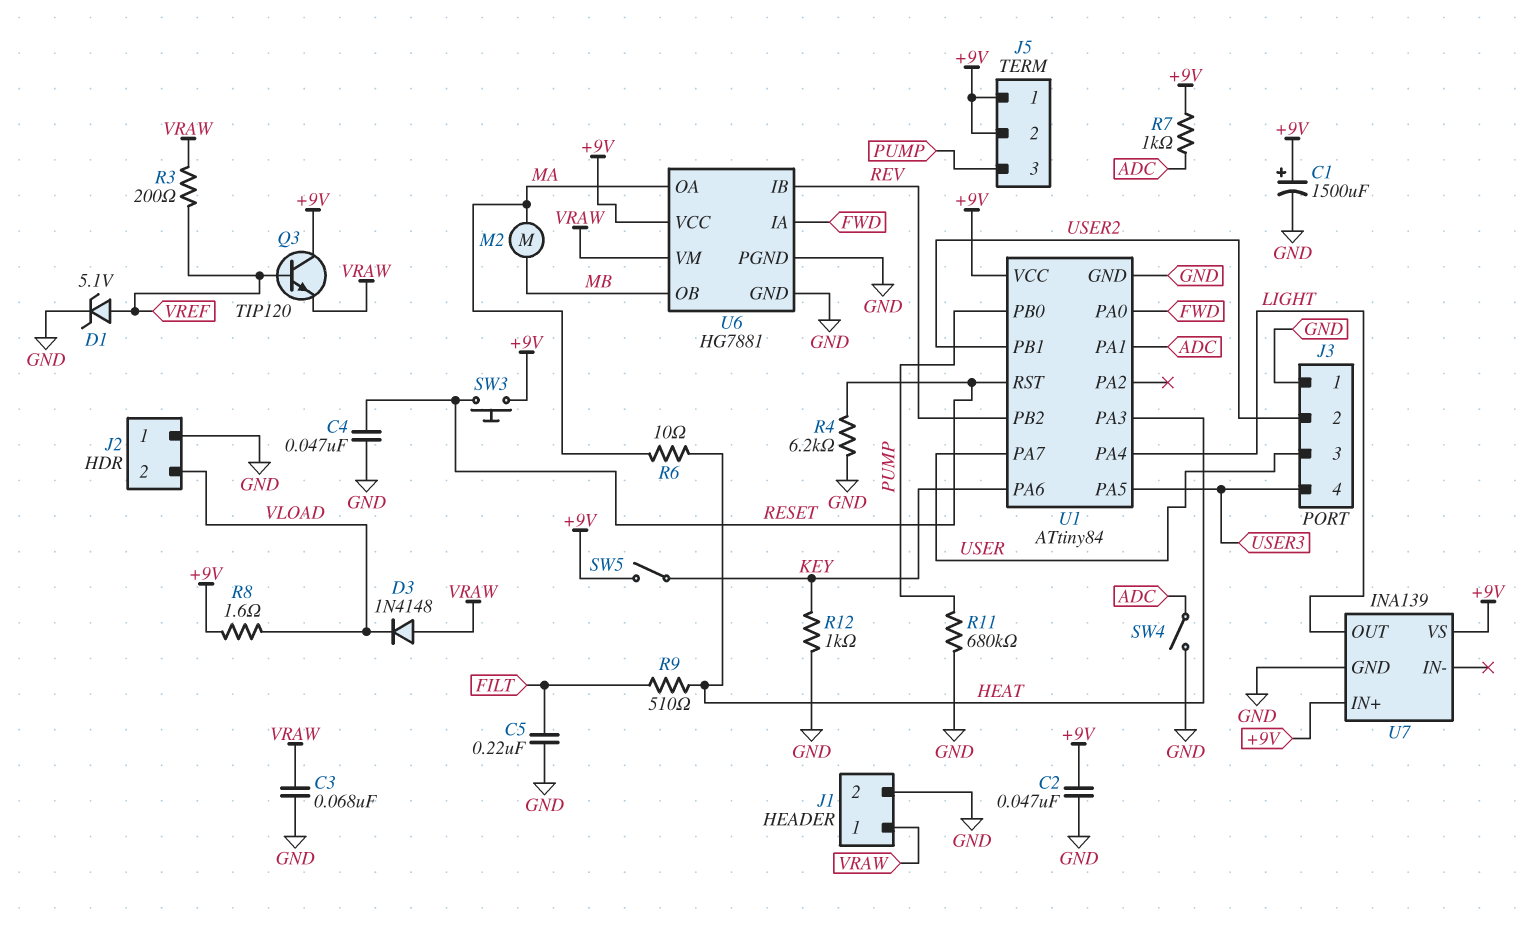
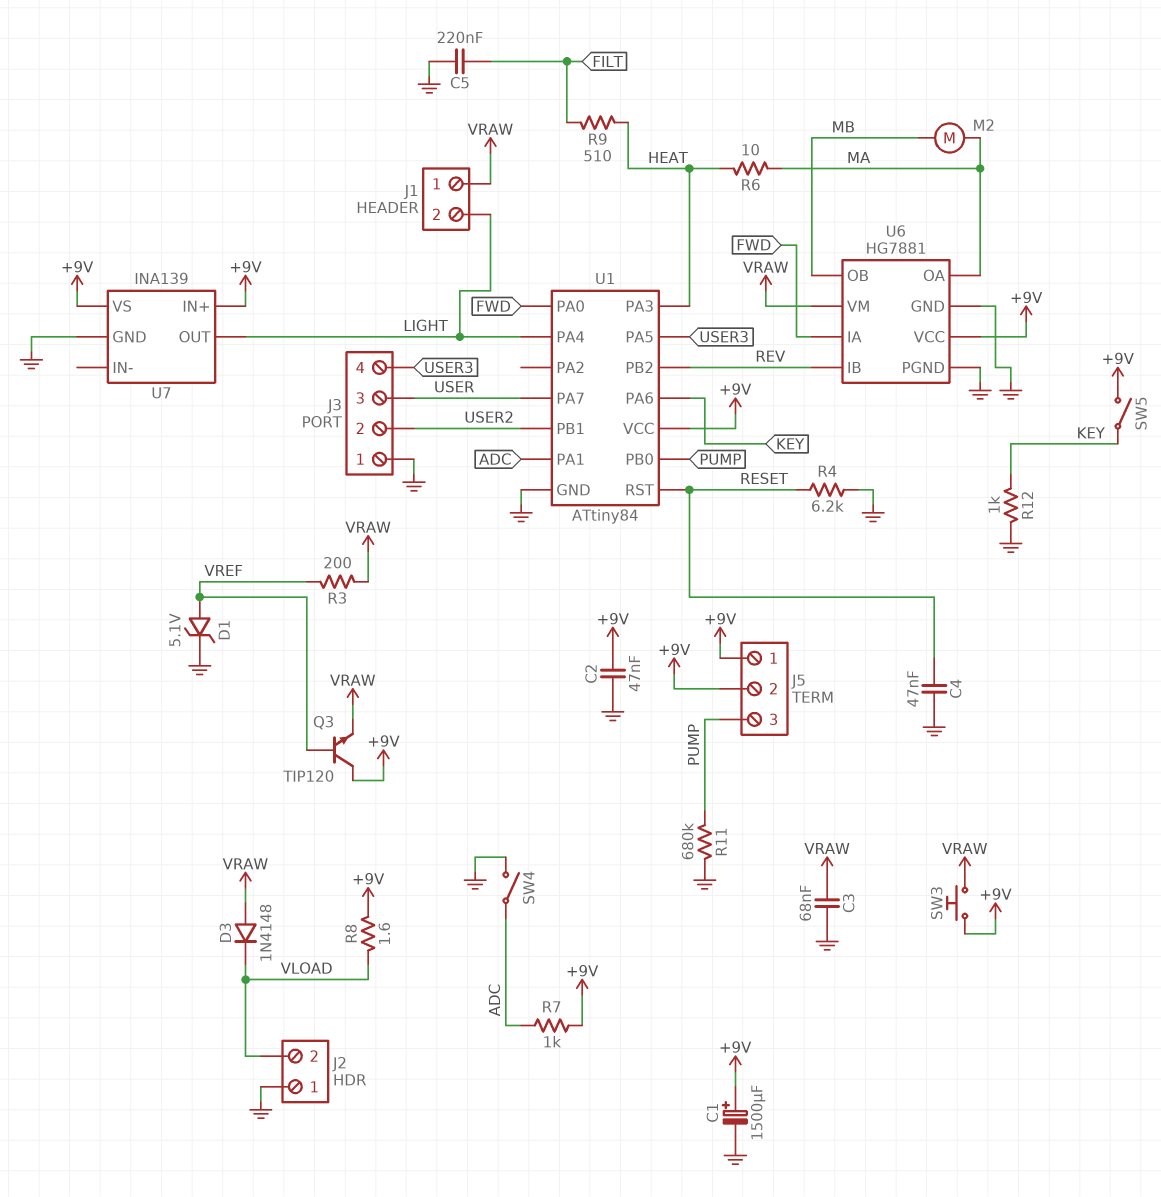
J1 pin 2: GND -> LIGHT
SW3: button (+9V, RESET) -> button (+9V, VRAW)

